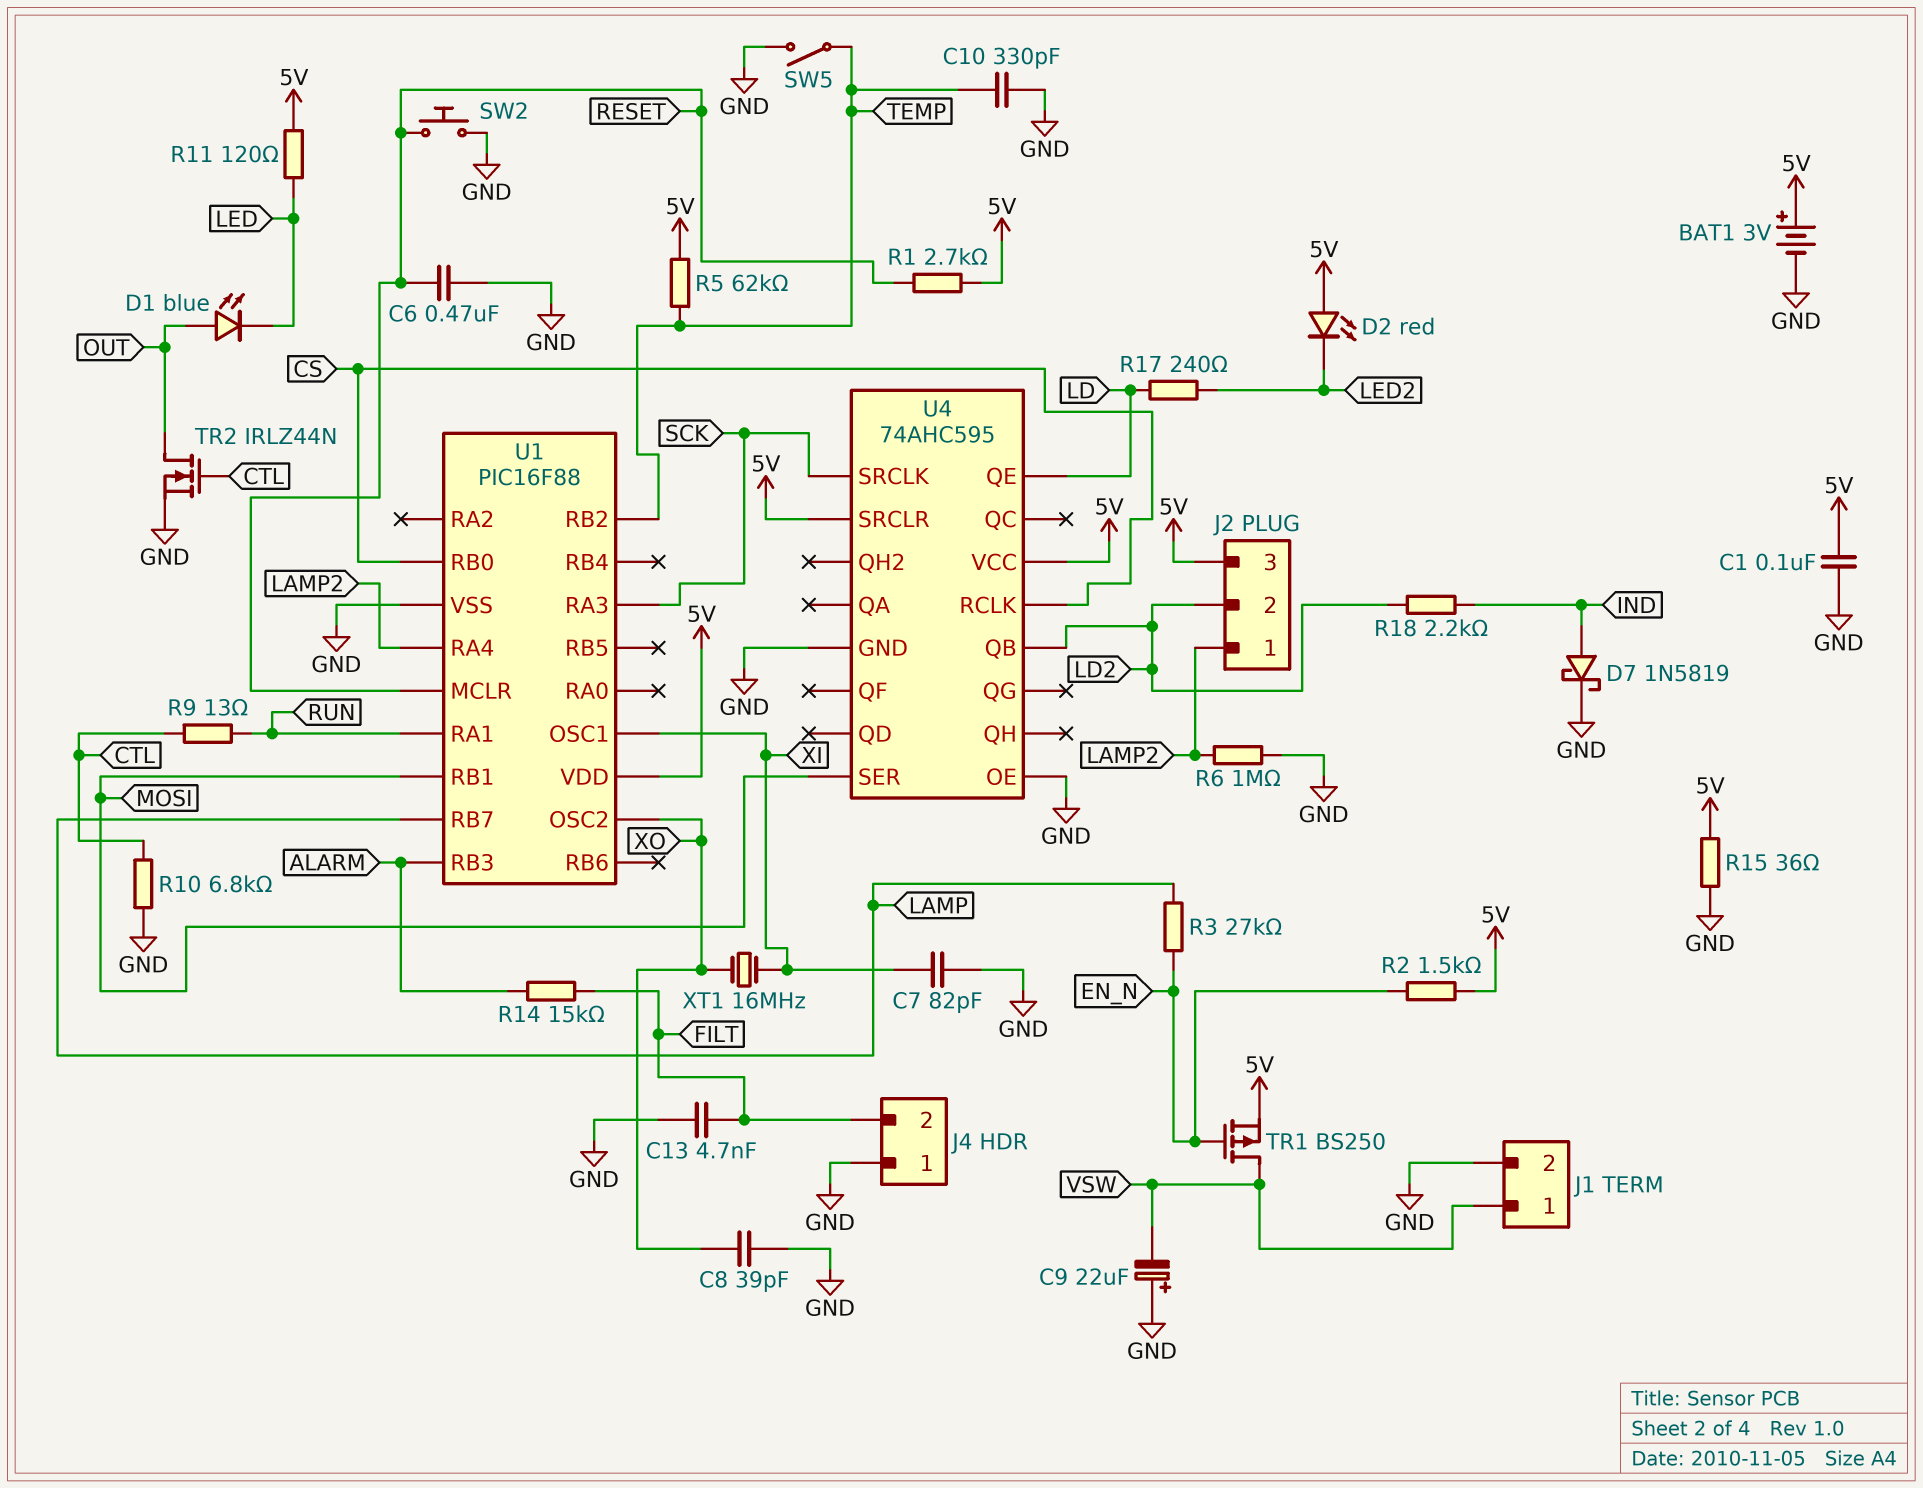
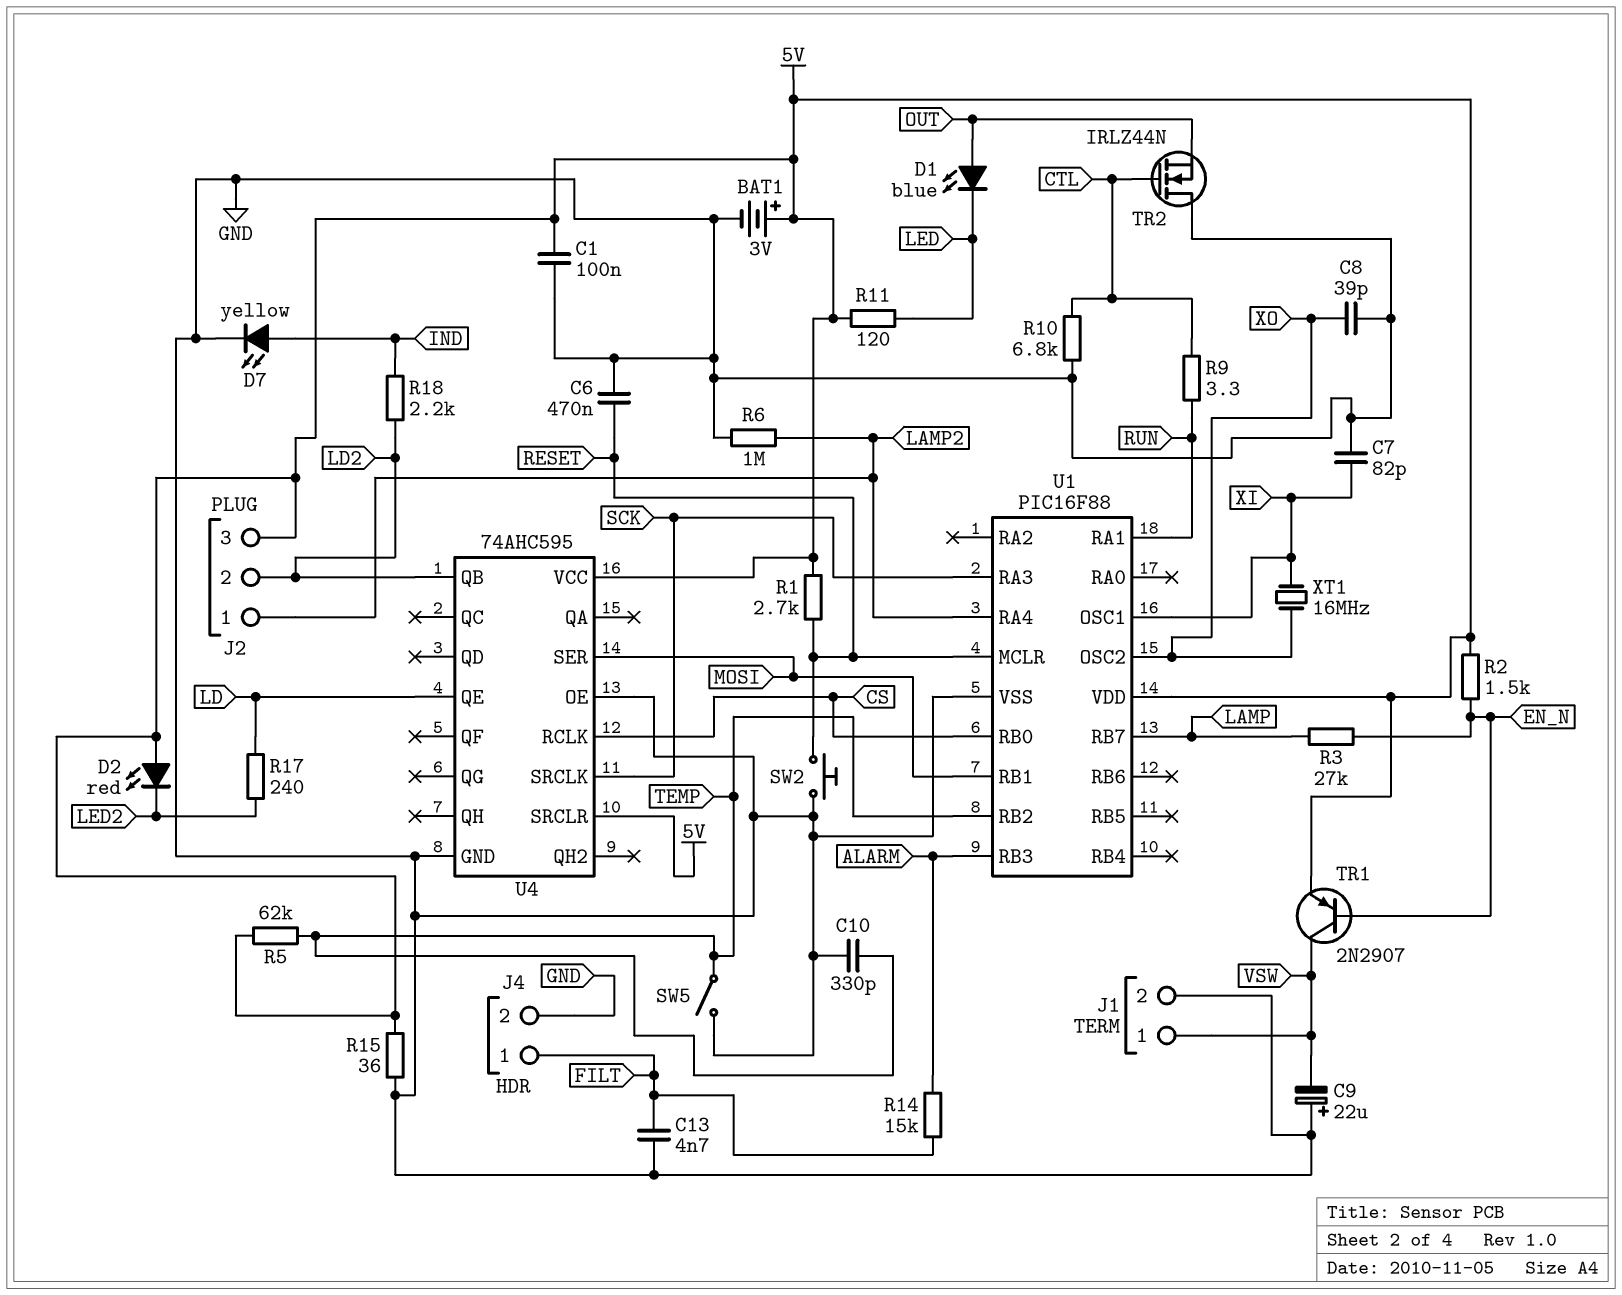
D7: schottky 1N5819 (A IND, K GND) -> LED yellow (A IND, K GND)
J4 pin 1: GND -> FILT
J4 pin 2: FILT -> GND
R9: 13 (CTL, RUN) -> 3.3 (CTL, RUN)
TR1: PMOS BS250 (G EN_N, D VSW, S 5V) -> PNP 2N2907 (B EN_N, C VSW, E 5V)
TR2: NMOS IRLZ44N (G CTL, D OUT, S GND) -> NMOS IRLZ44N (G CTL, D GND, S OUT)

